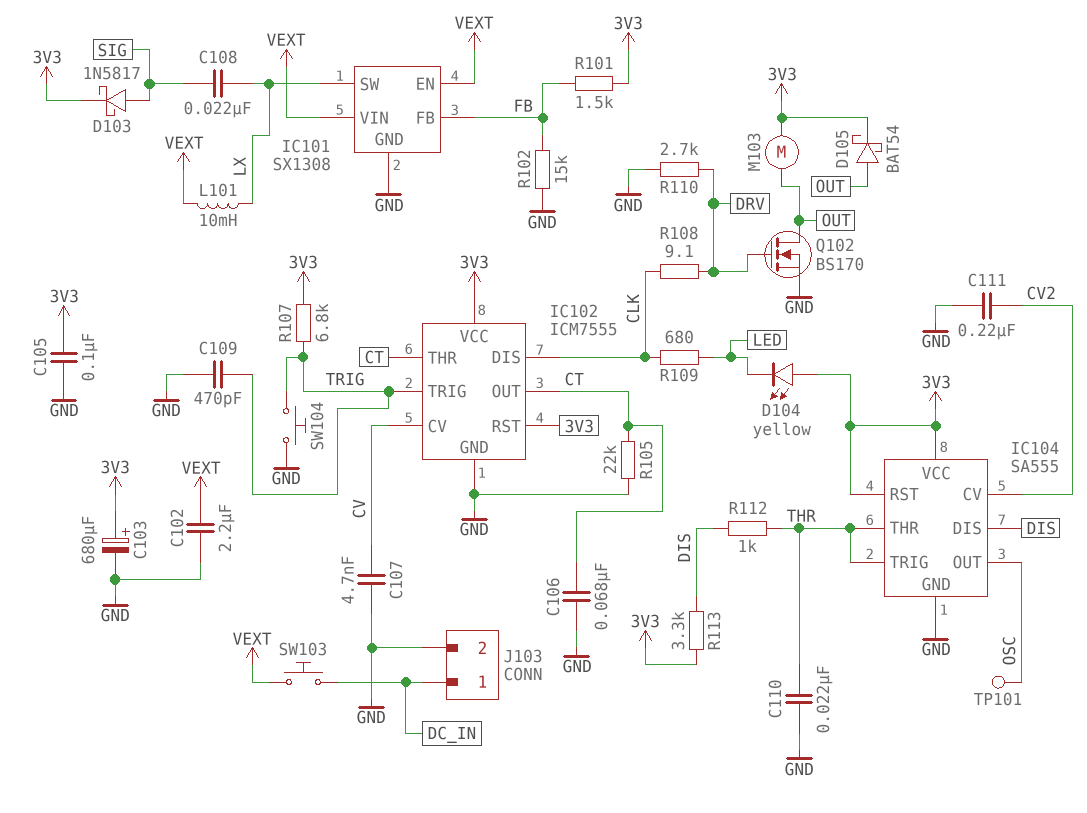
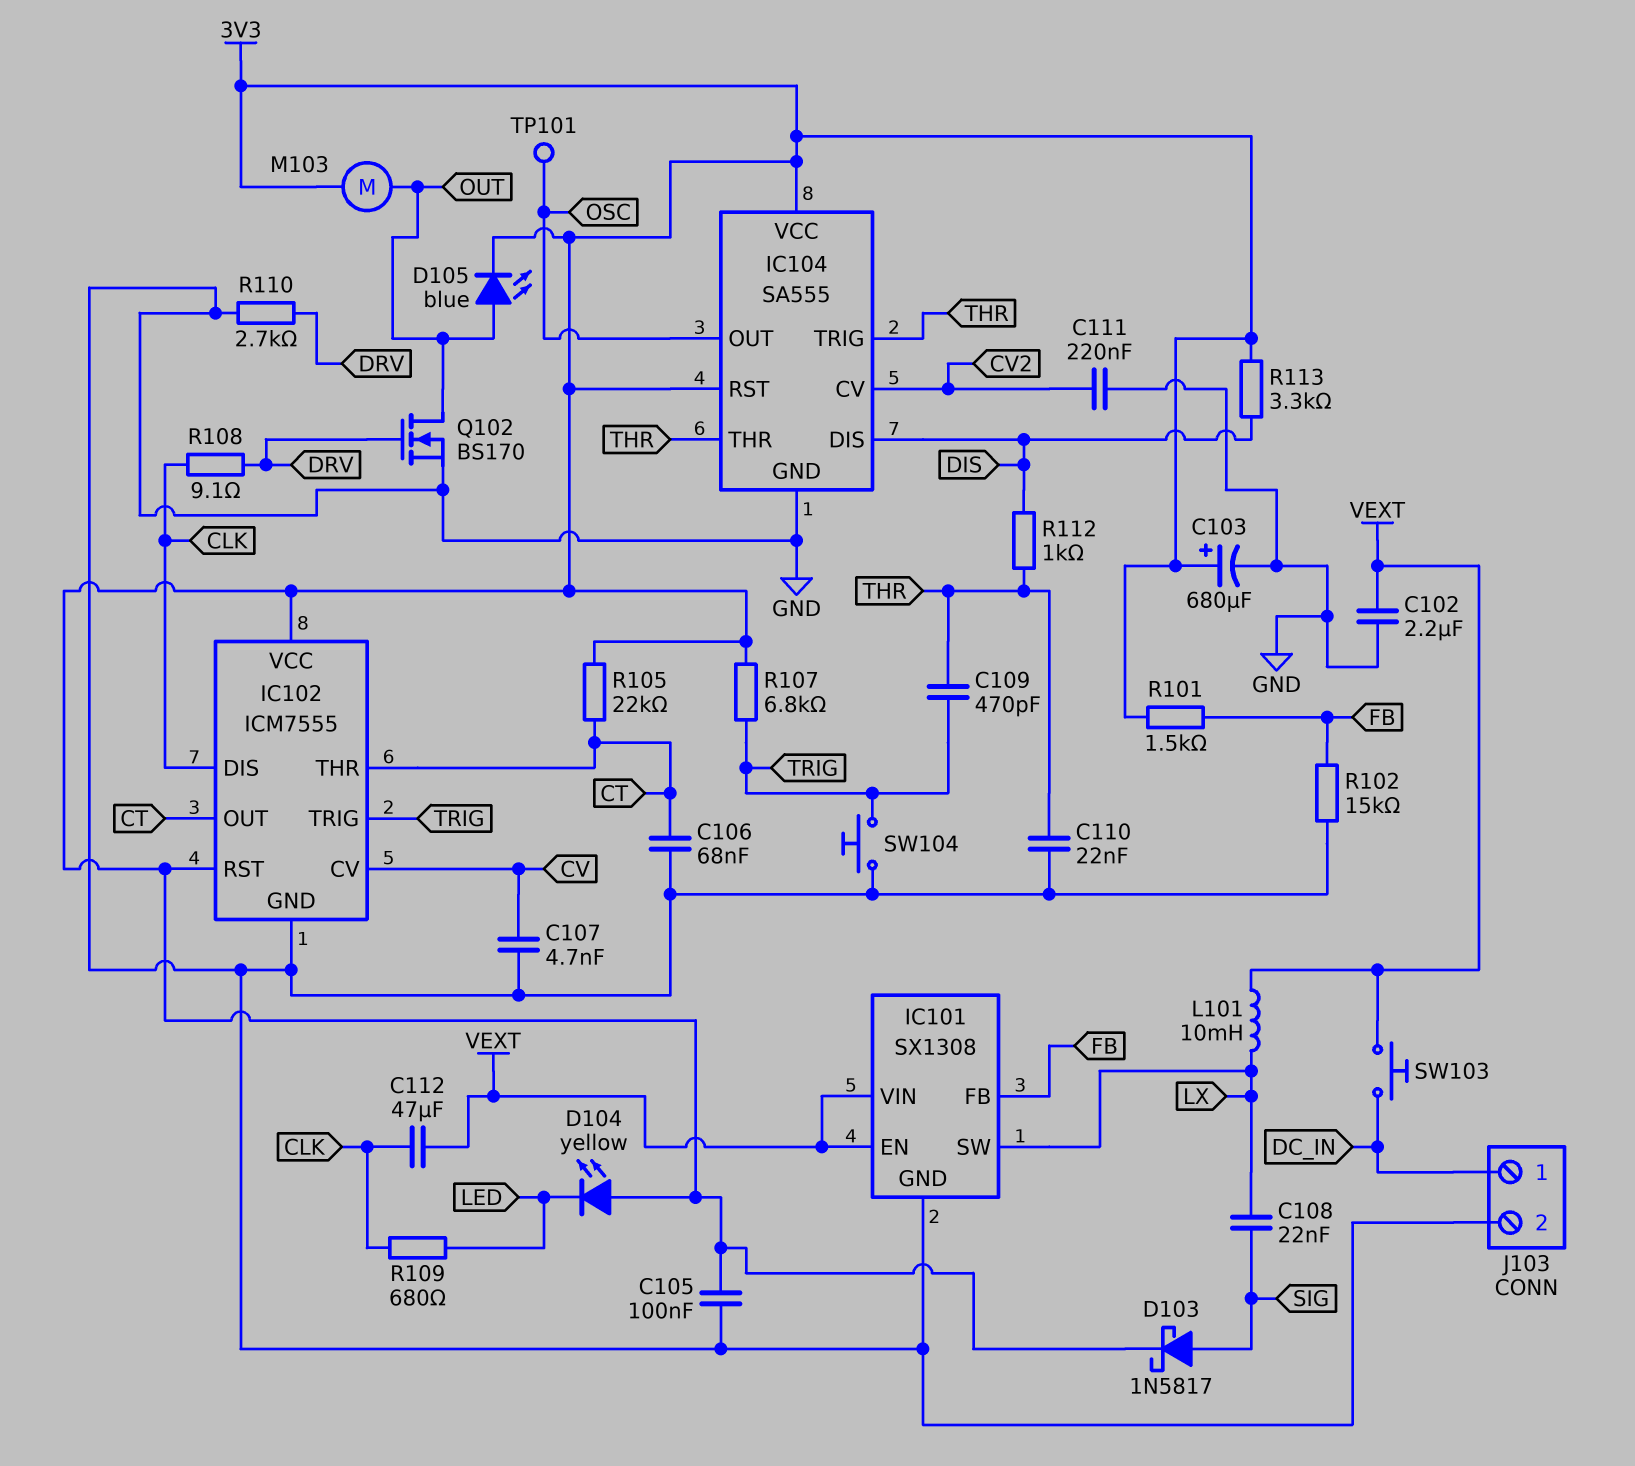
C109: 470pF (GND, TRIG) -> 470pF (THR, TRIG)
C112: none -> 47uF (CLK, VEXT)
D105: schottky BAT54 (A OUT, K 3V3) -> LED blue (A OUT, K 3V3)
R105: 22k (CT, GND) -> 22k (3V3, CT)

